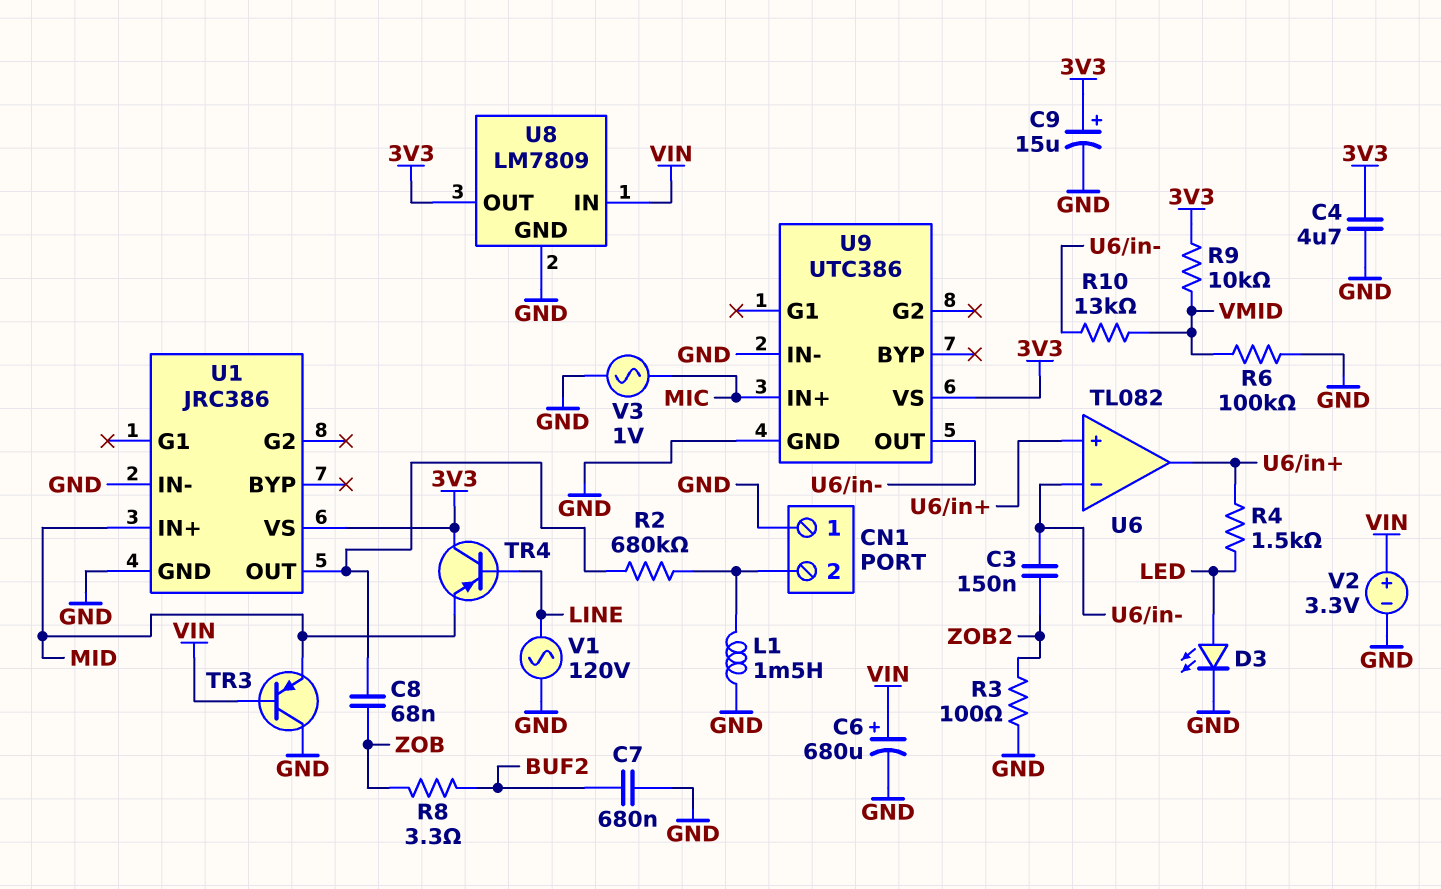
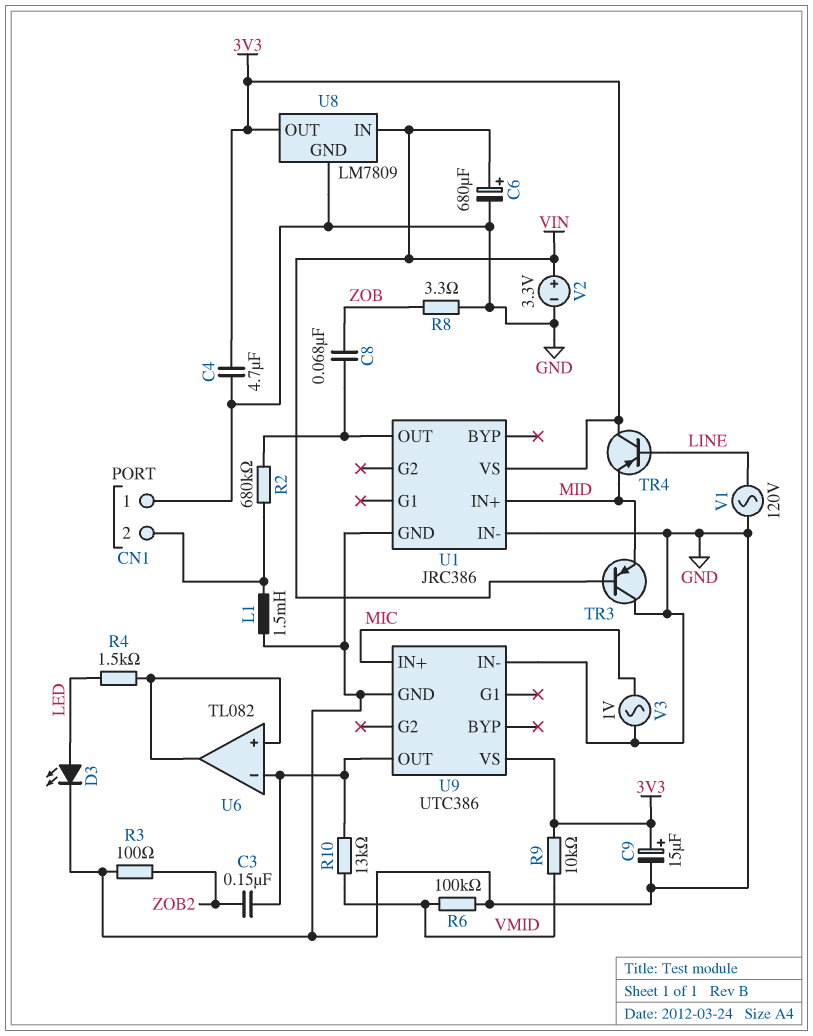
C7: 680nF (BUF2, GND) -> none
R8: 3.3 (BUF2, ZOB) -> 3.3 (GND, ZOB)

